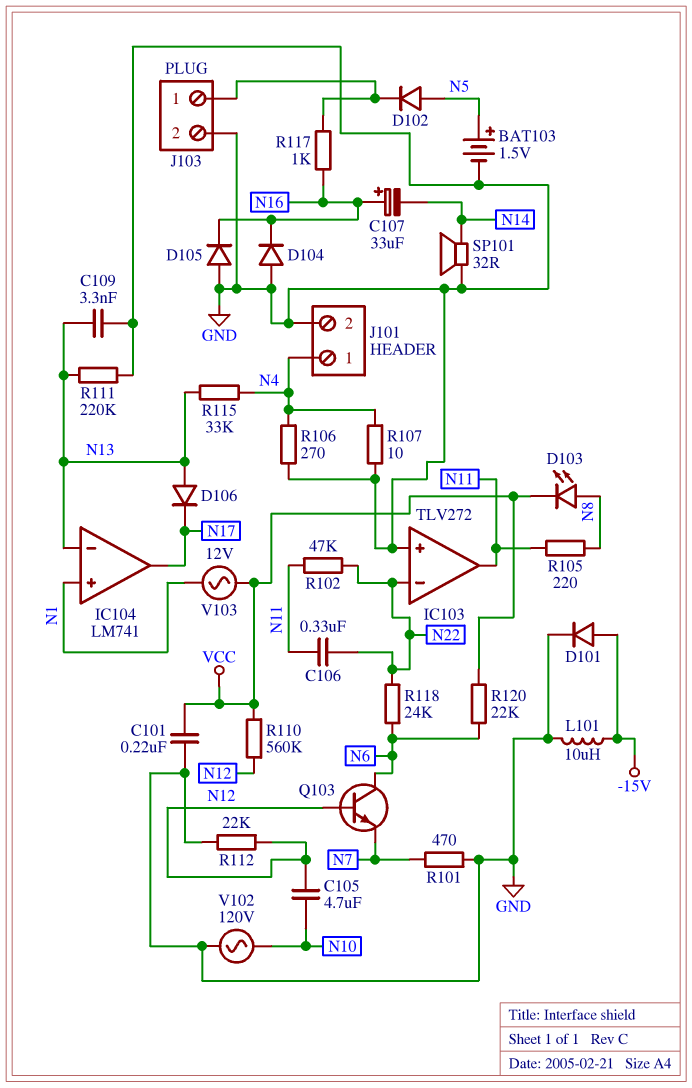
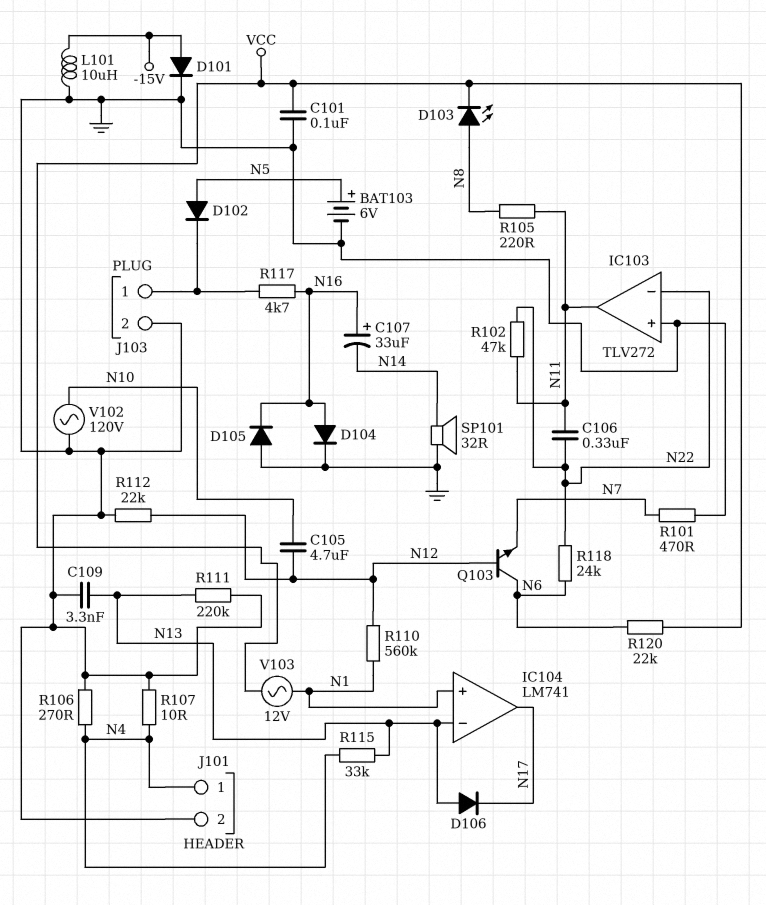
BAT103: 1.5V (plus N5, minus GND) -> 6V (plus N5, minus GND)
C101: 220nF (GND, VCC) -> 100nF (GND, VCC)
D104: diode (A GND, K N16) -> diode (A N16, K GND)
R110: 560k (N12, VCC) -> 560k (N1, N12)
R117: 1k (J103/1, N16) -> 4.7k (J103/1, N16)

